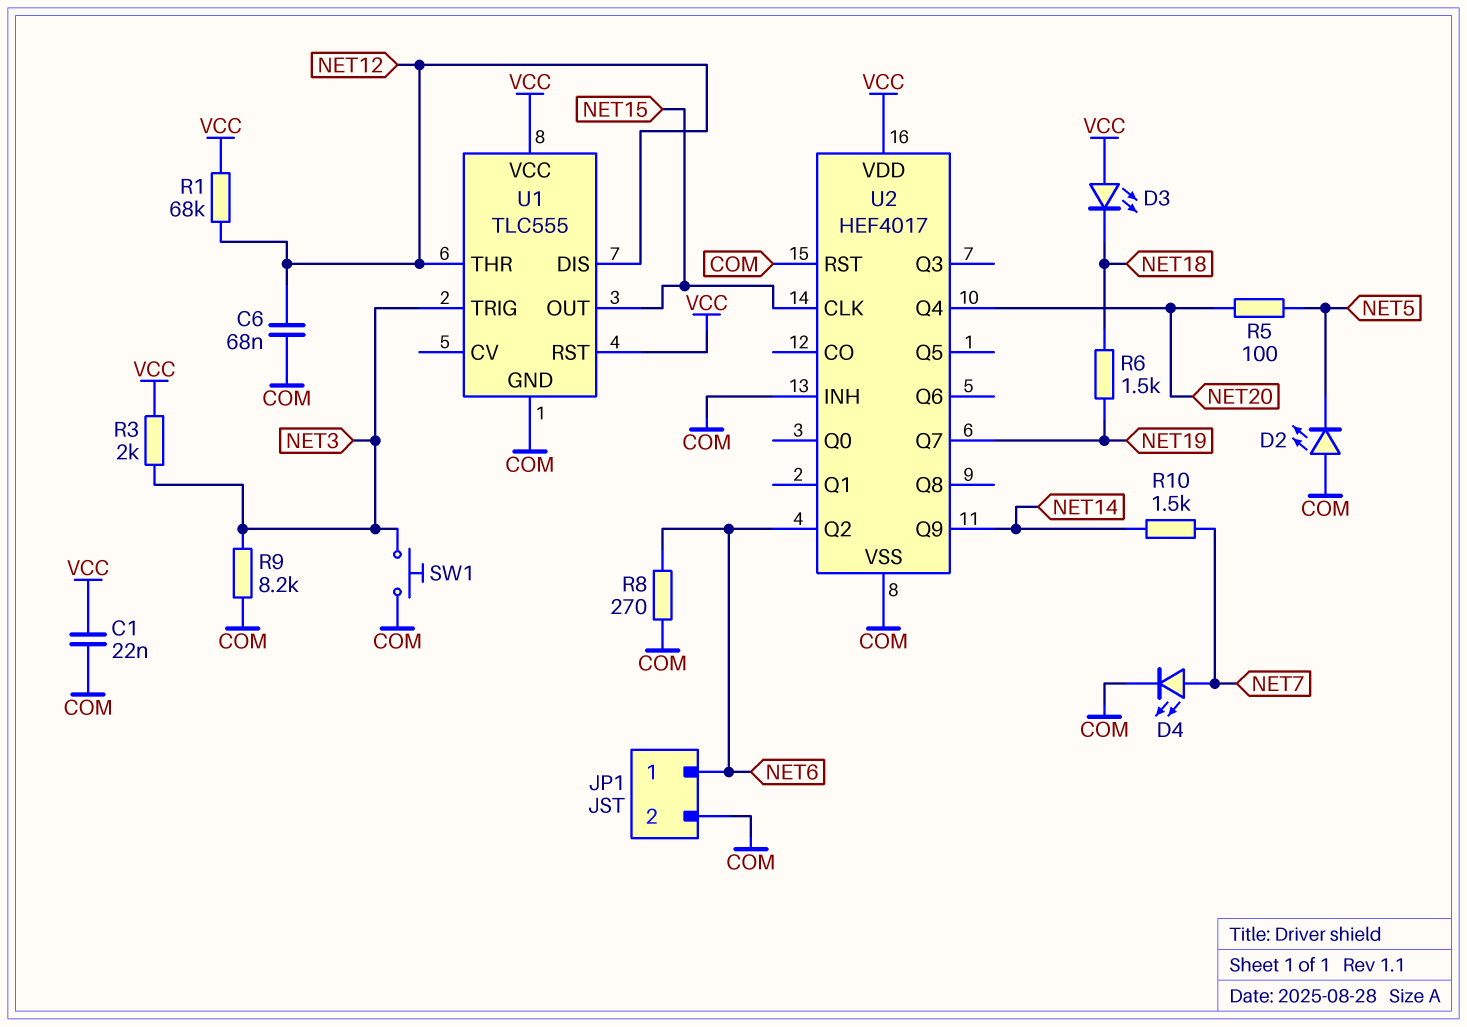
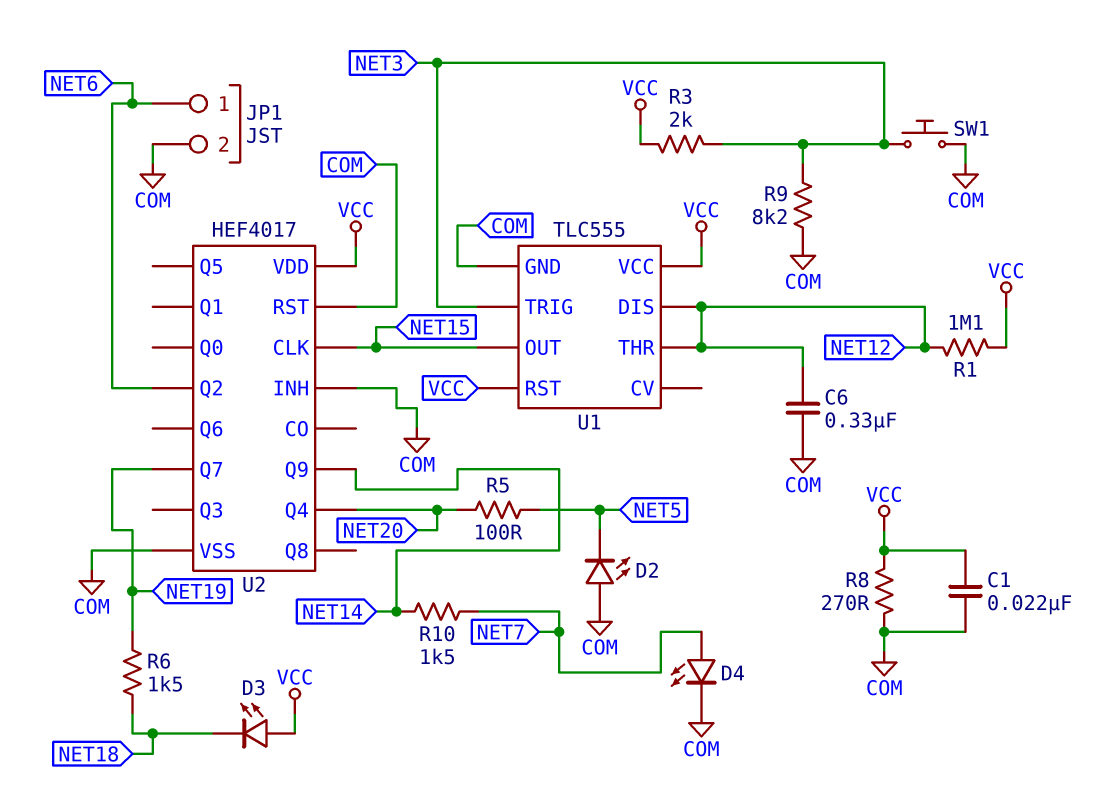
C6: 68nF (COM, NET12) -> 330nF (COM, NET12)
R1: 68k (NET12, VCC) -> 1.1M (NET12, VCC)
R8: 270 (COM, NET6) -> 270 (COM, VCC)

